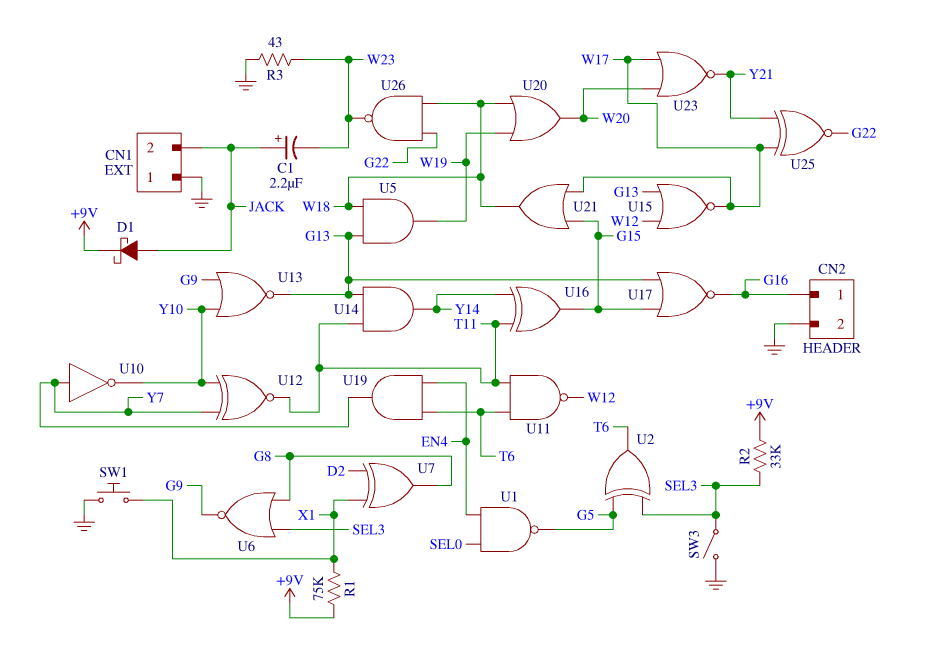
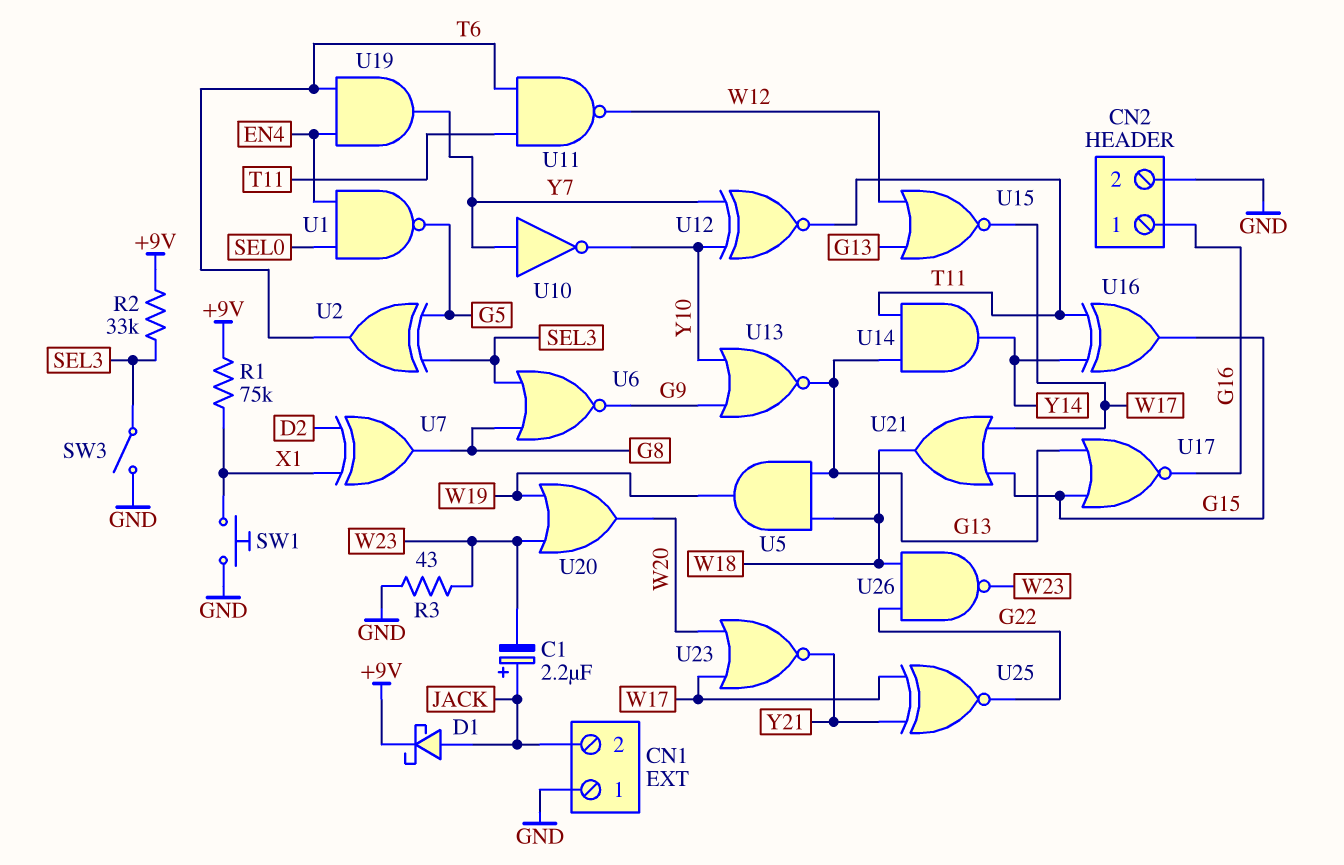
U20: OR (in W18, in W19, out W20) -> OR (in W19, in W23, out W20)

